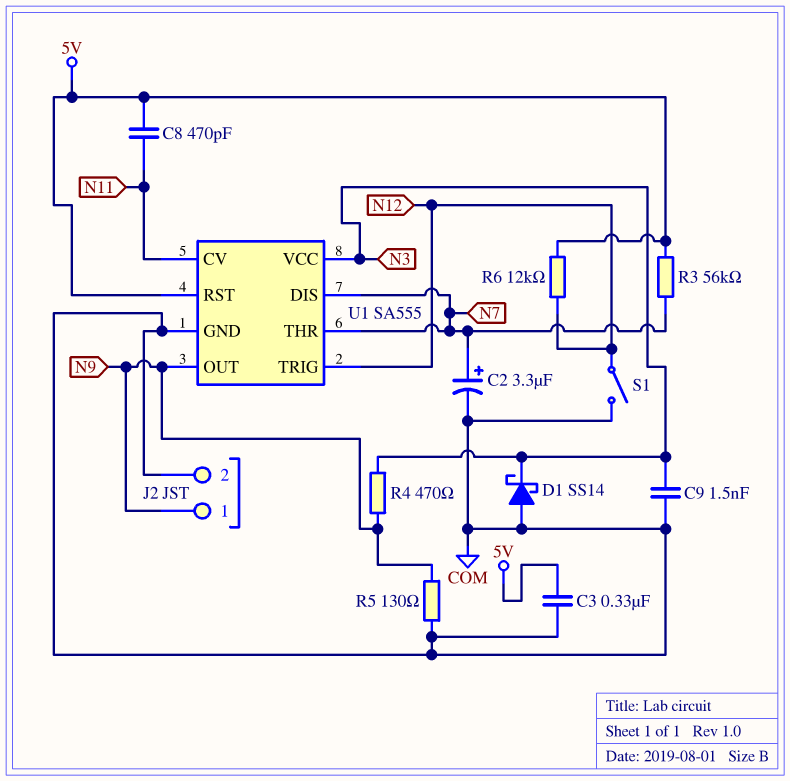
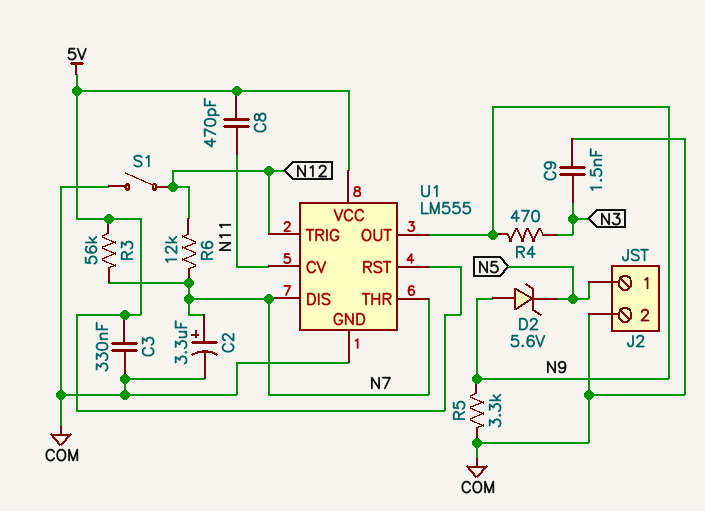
D1: schottky SS14 (A COM, K N3) -> none
D2: none -> zener 5.6V (A N9, K N5)
J2 pin 1: N9 -> N5
R5: 130 (COM, N9) -> 3.3k (COM, N9)
R6: 12k (5V, N12) -> 12k (N7, N12)
U1: SA555 -> LM555
U1 pin VCC: N3 -> 5V

